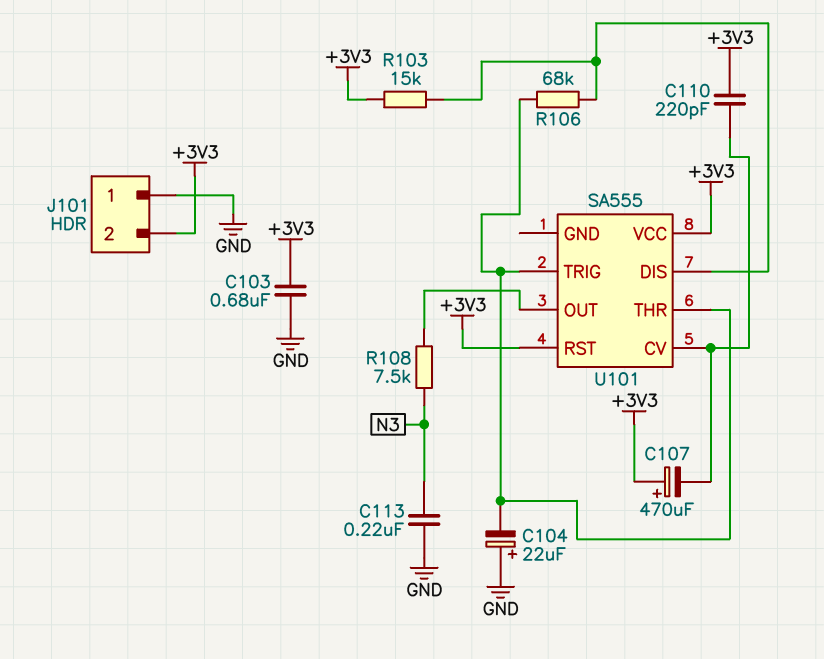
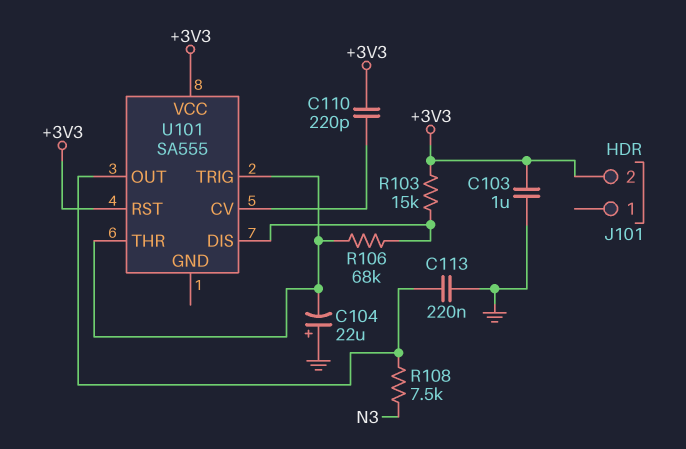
C103: 680nF (+3V3, GND) -> 1uF (+3V3, GND)
C107: 470uF (plus +3V3, minus U101/CV) -> none
C113: 220nF (GND, N3) -> 220nF (GND, U101/OUT)
J101 pin 1: GND -> none

